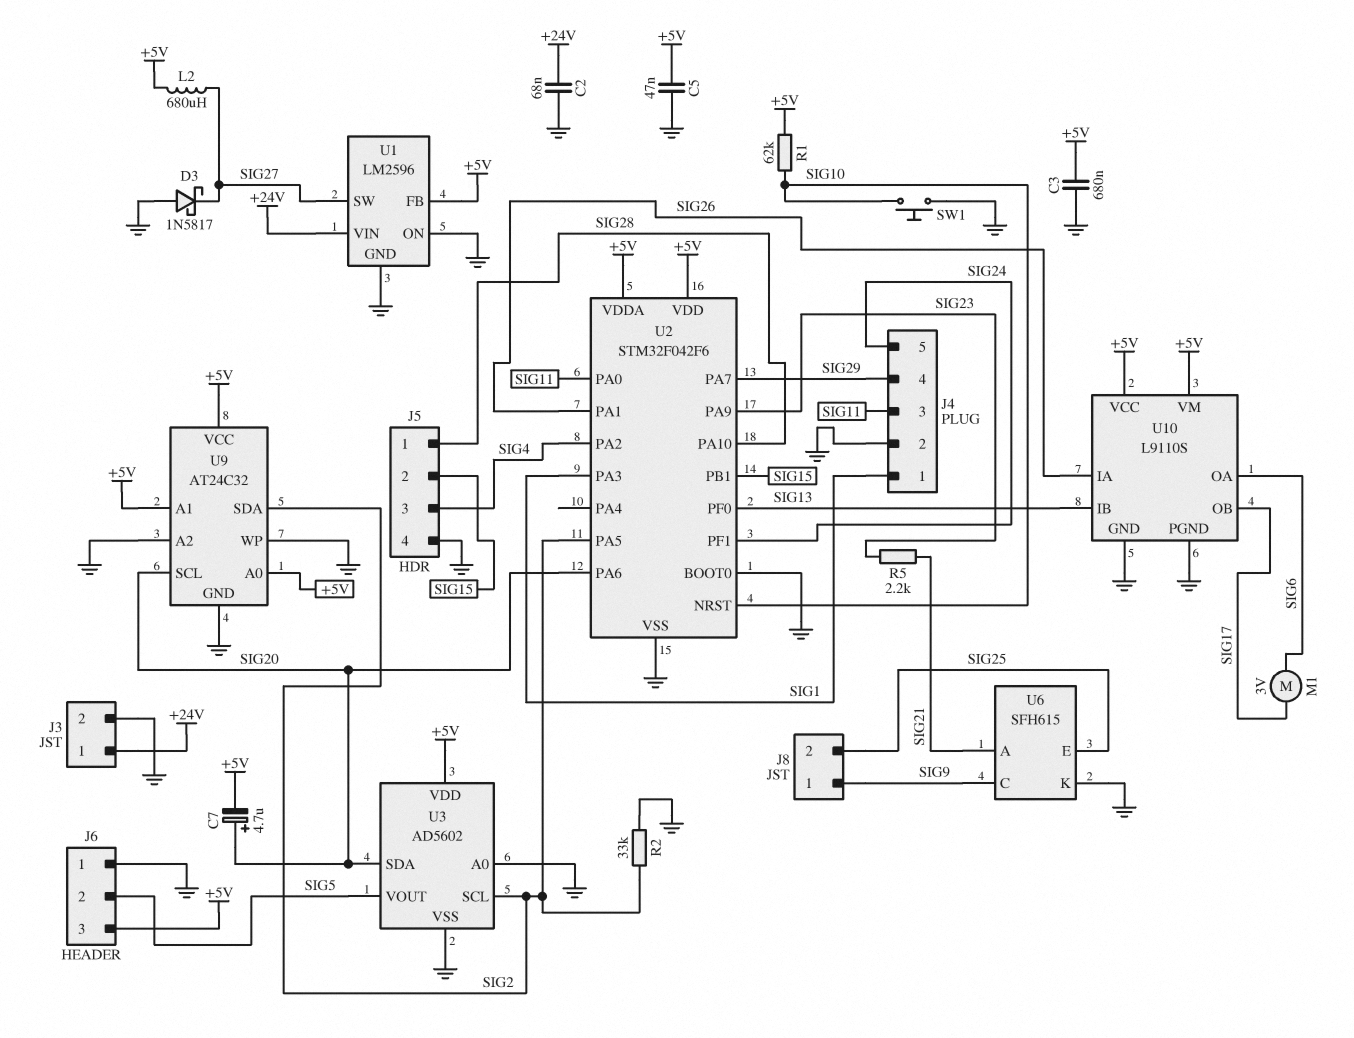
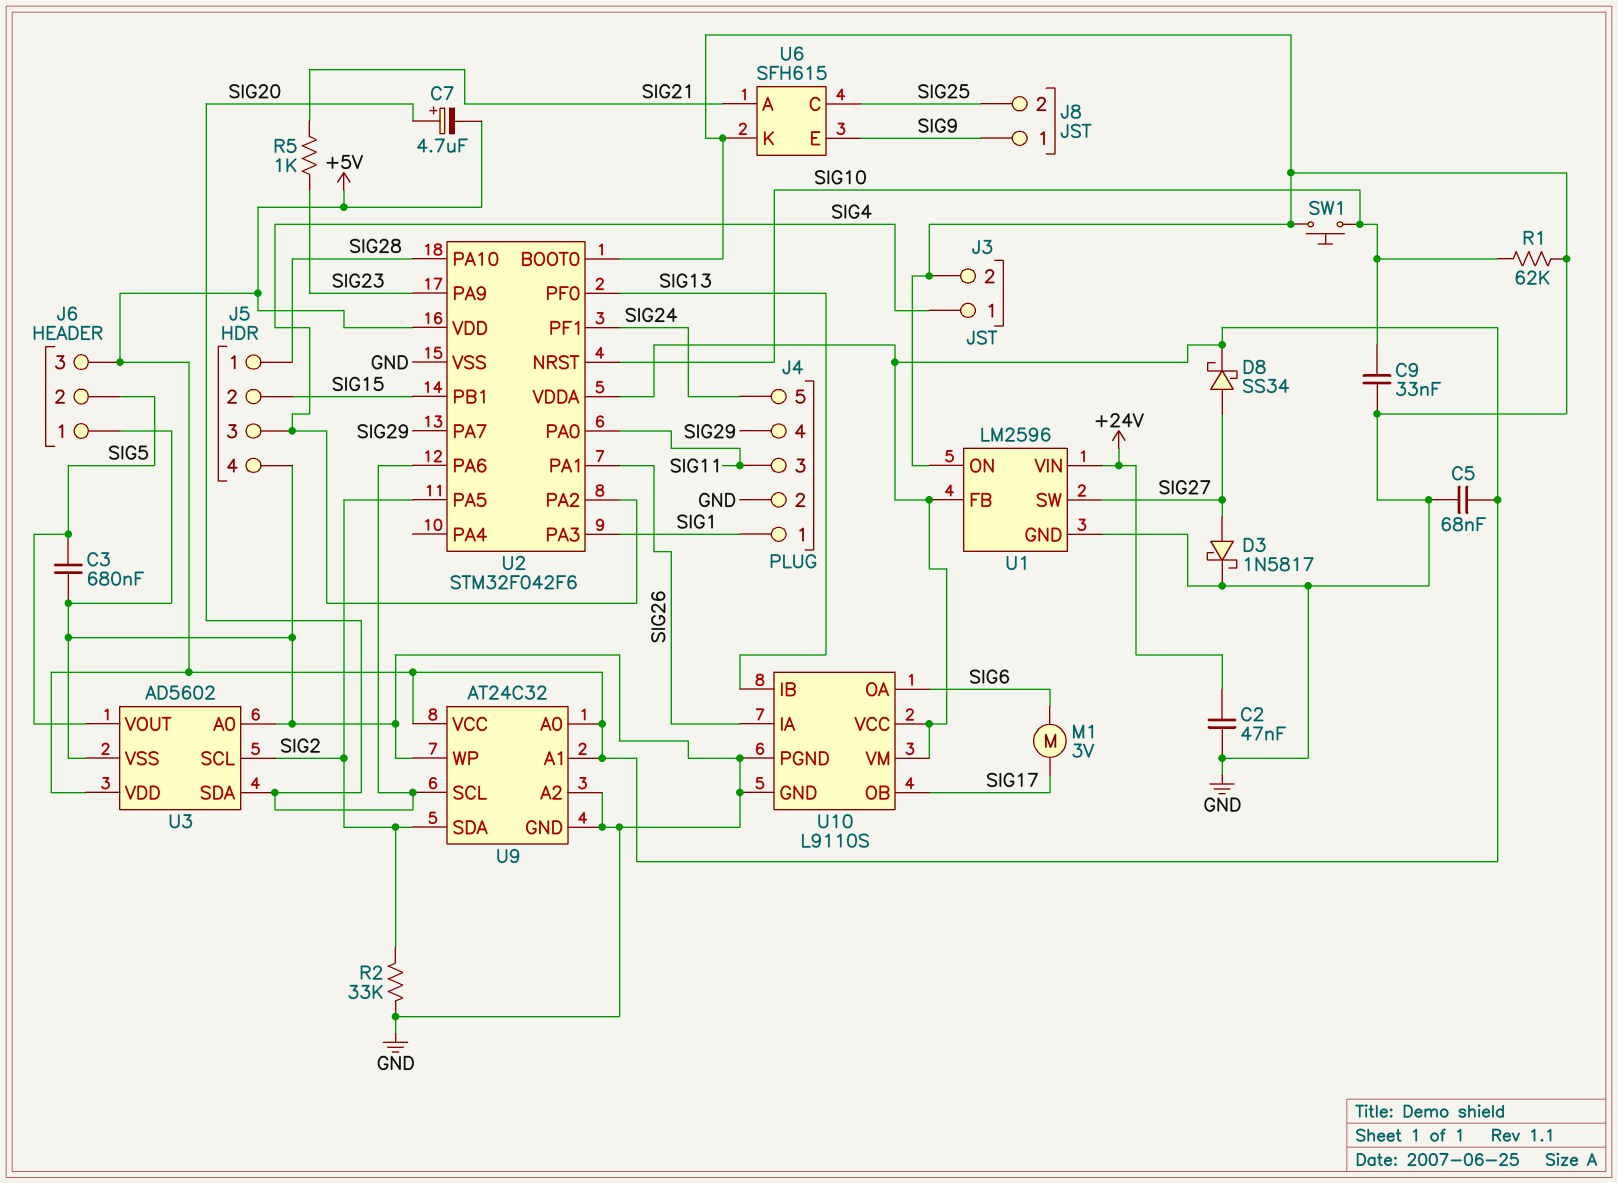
C2: 68nF (+24V, GND) -> 47nF (+24V, GND)
C3: 680nF (+5V, GND) -> 680nF (GND, SIG5)
C5: 47nF (+5V, GND) -> 68nF (+5V, GND)
C9: none -> 33nF (GND, SIG10)
D3: schottky 1N5817 (A GND, K SIG27) -> schottky 1N5817 (A SIG27, K GND)
D8: none -> schottky SS34 (A SIG27, K +5V)
J3 pin 1: +24V -> SIG4
L2: 680uH (+5V, SIG27) -> none
R1: 62k (+5V, SIG10) -> 62k (GND, SIG10)
R5: 2.2k (SIG21, SIG23) -> 1k (SIG21, SIG23)
U6 pin C: SIG9 -> SIG25
U6 pin E: SIG25 -> SIG9

